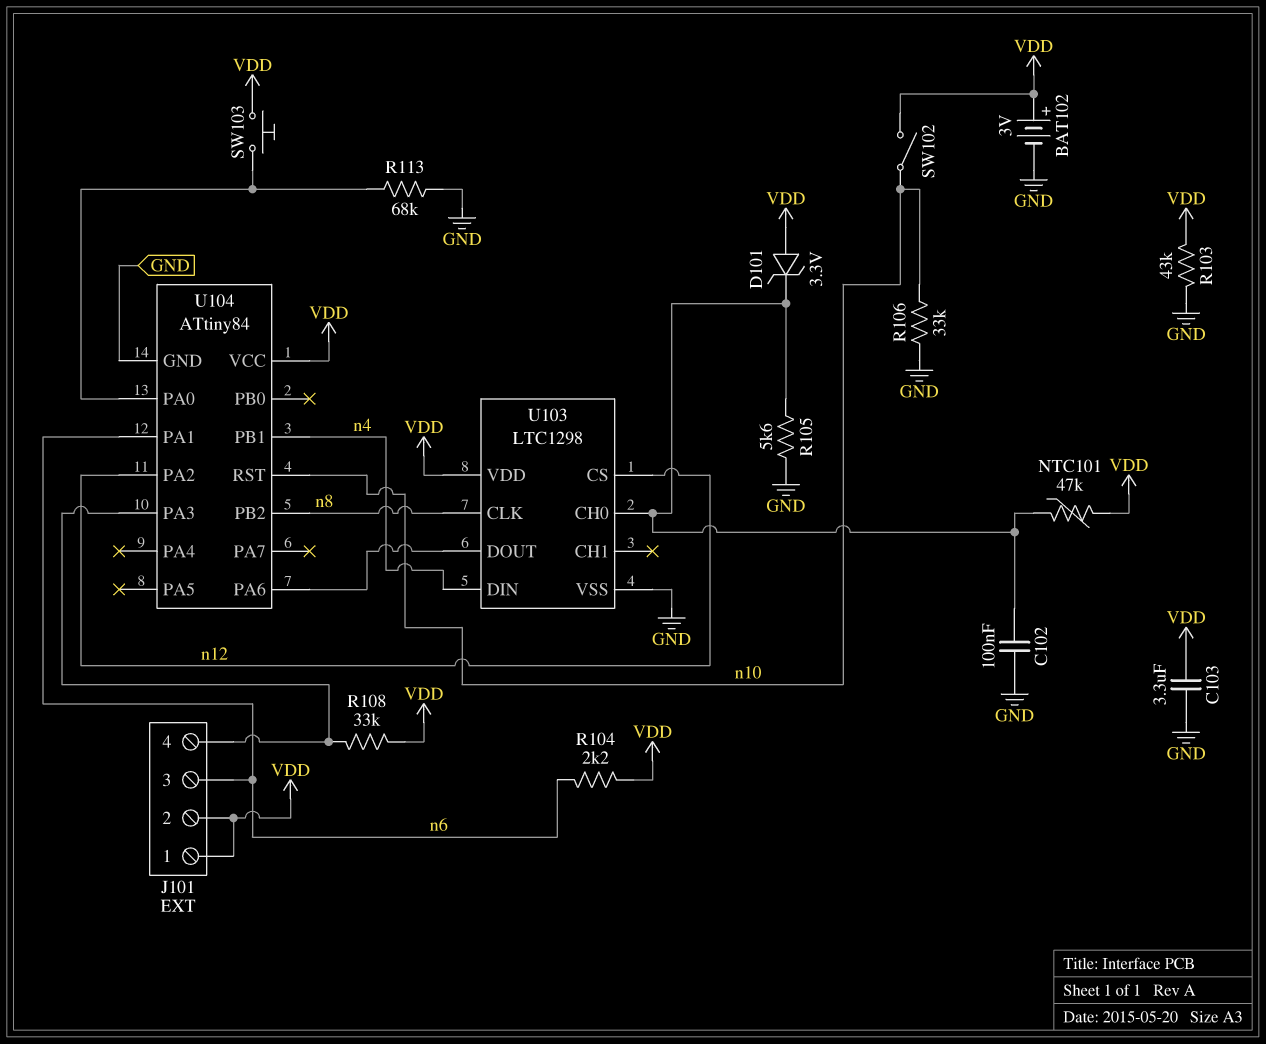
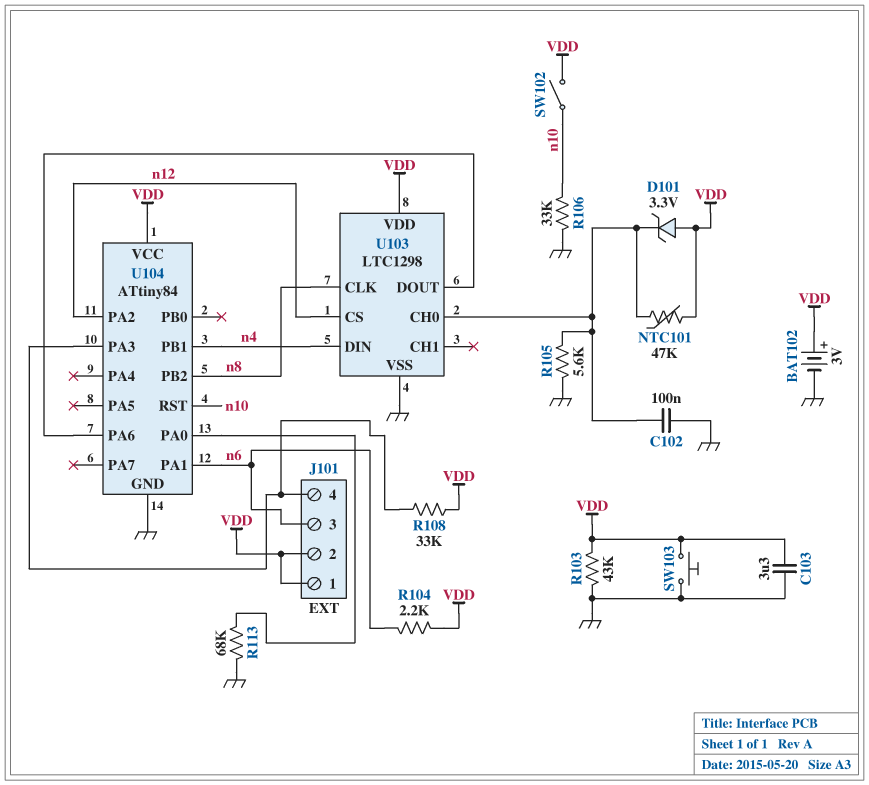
SW103: button (U104/PA0, VDD) -> button (GND, VDD)

